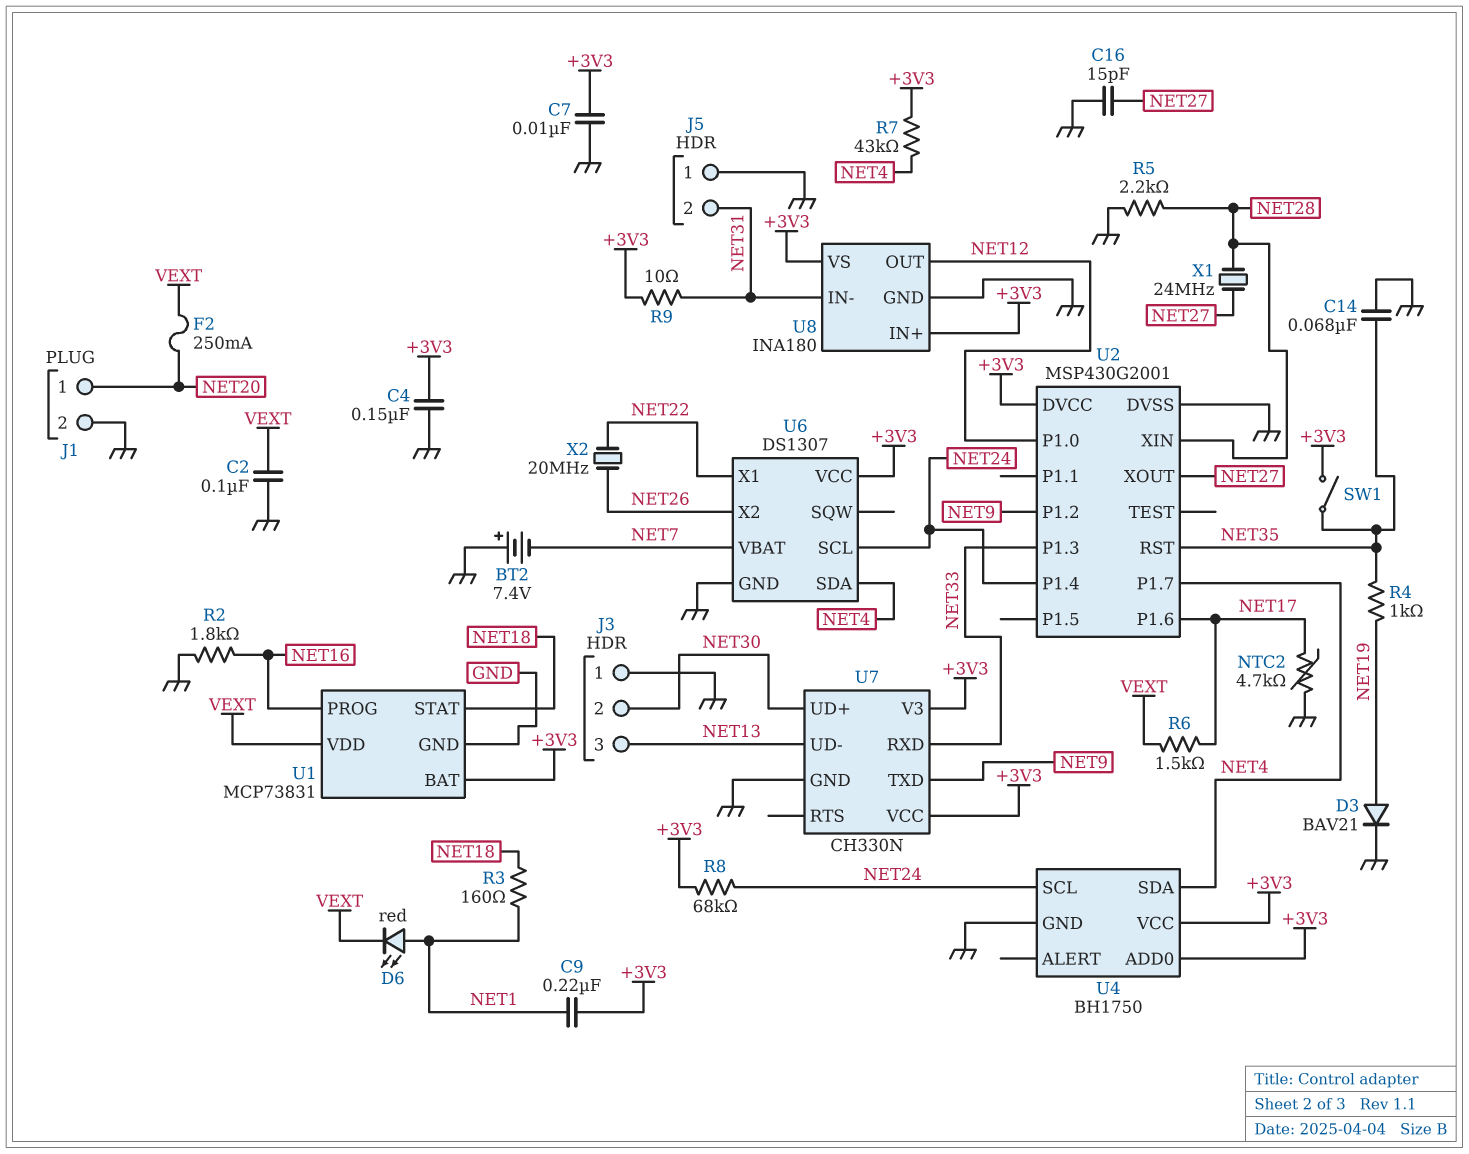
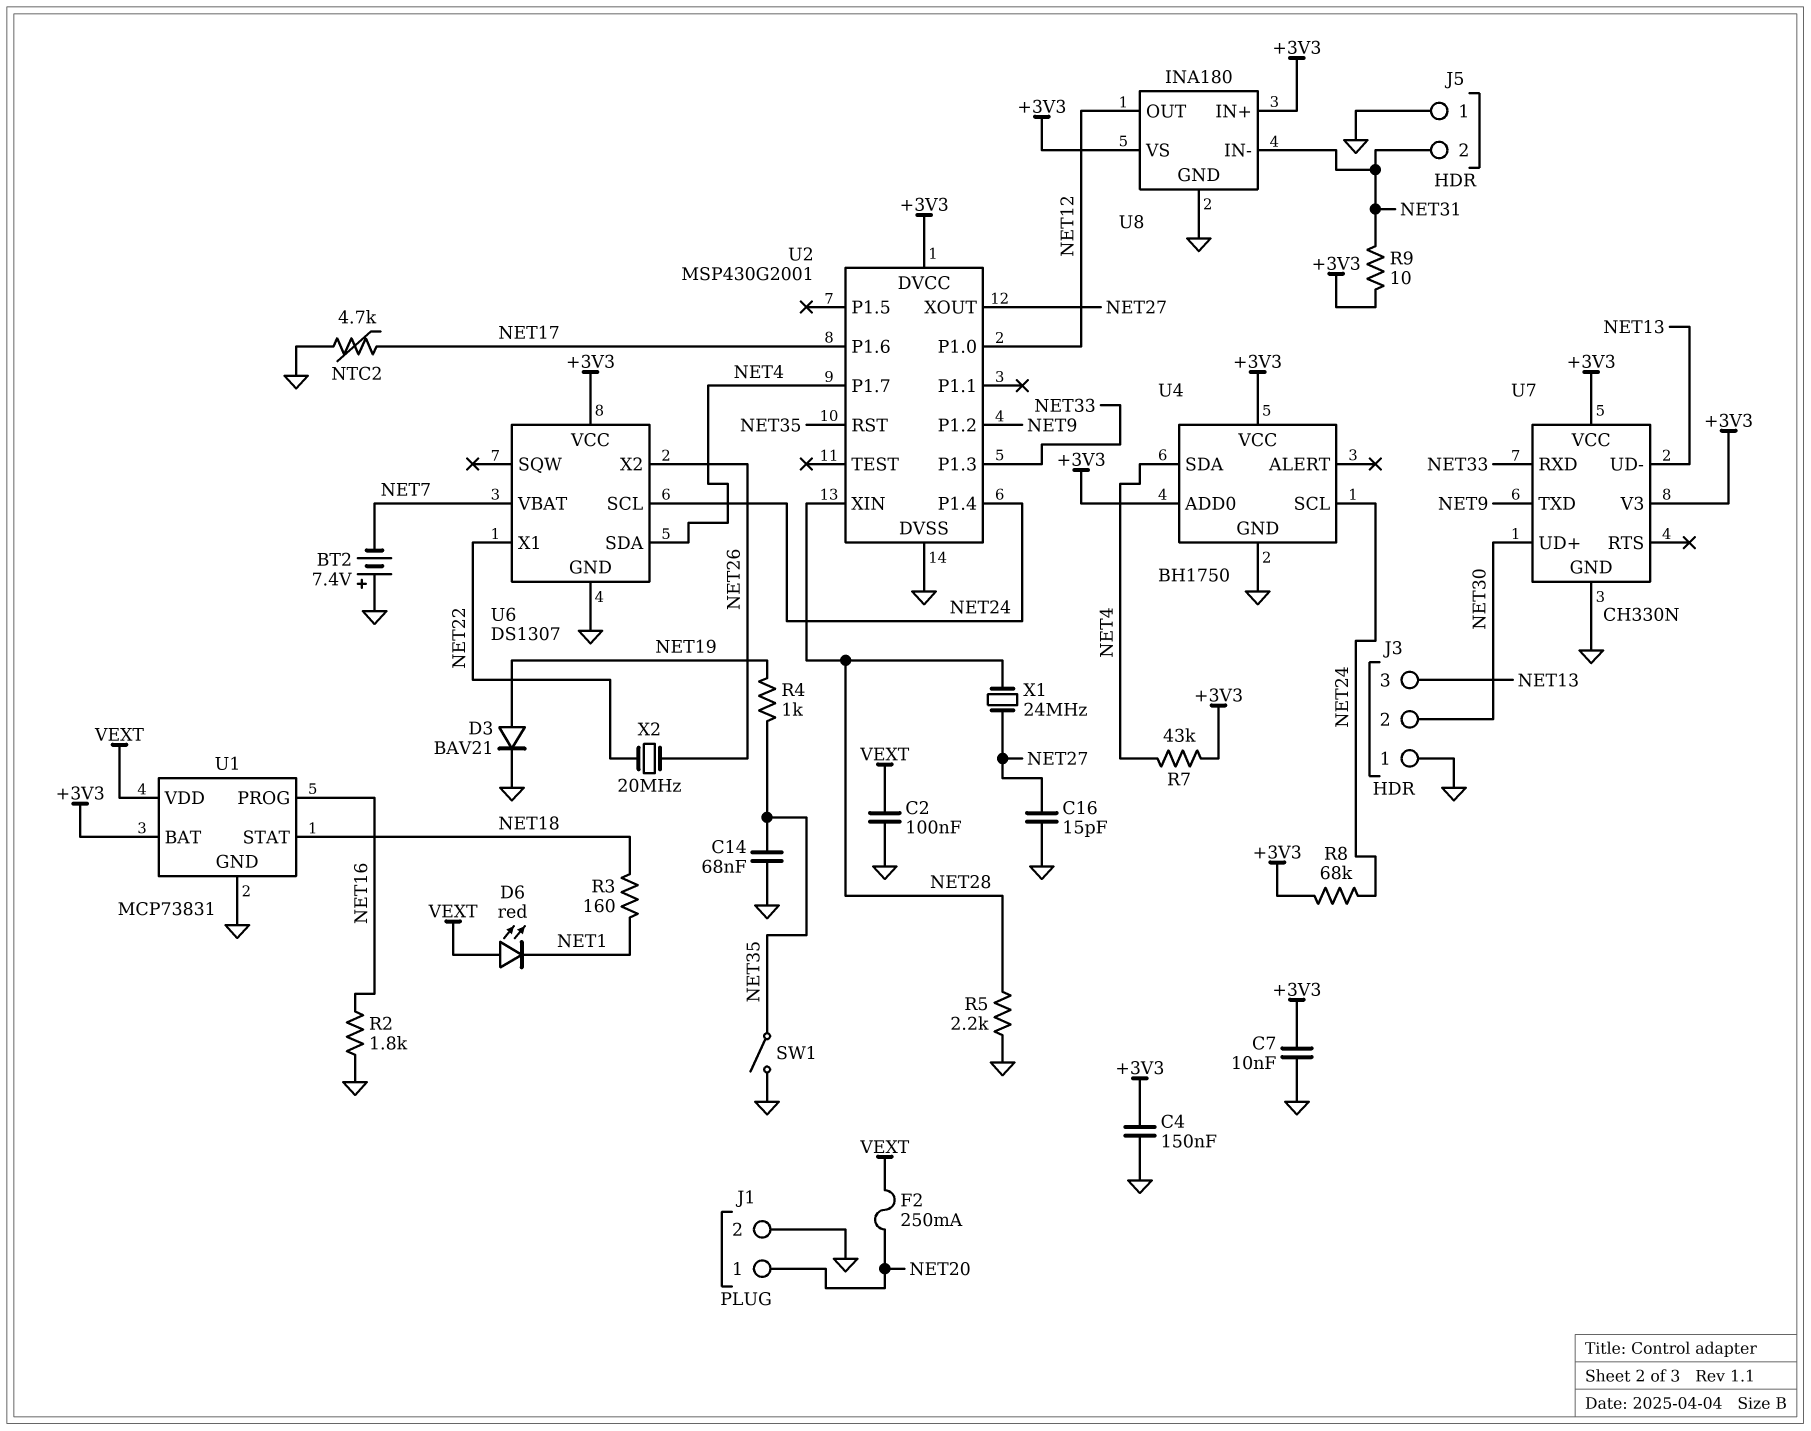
C9: 220nF (+3V3, NET1) -> none
D6: LED red (A NET1, K VEXT) -> LED red (A VEXT, K NET1)
R6: 1.5k (NET17, VEXT) -> none
SW1: switch (+3V3, NET35) -> switch (GND, NET35)

